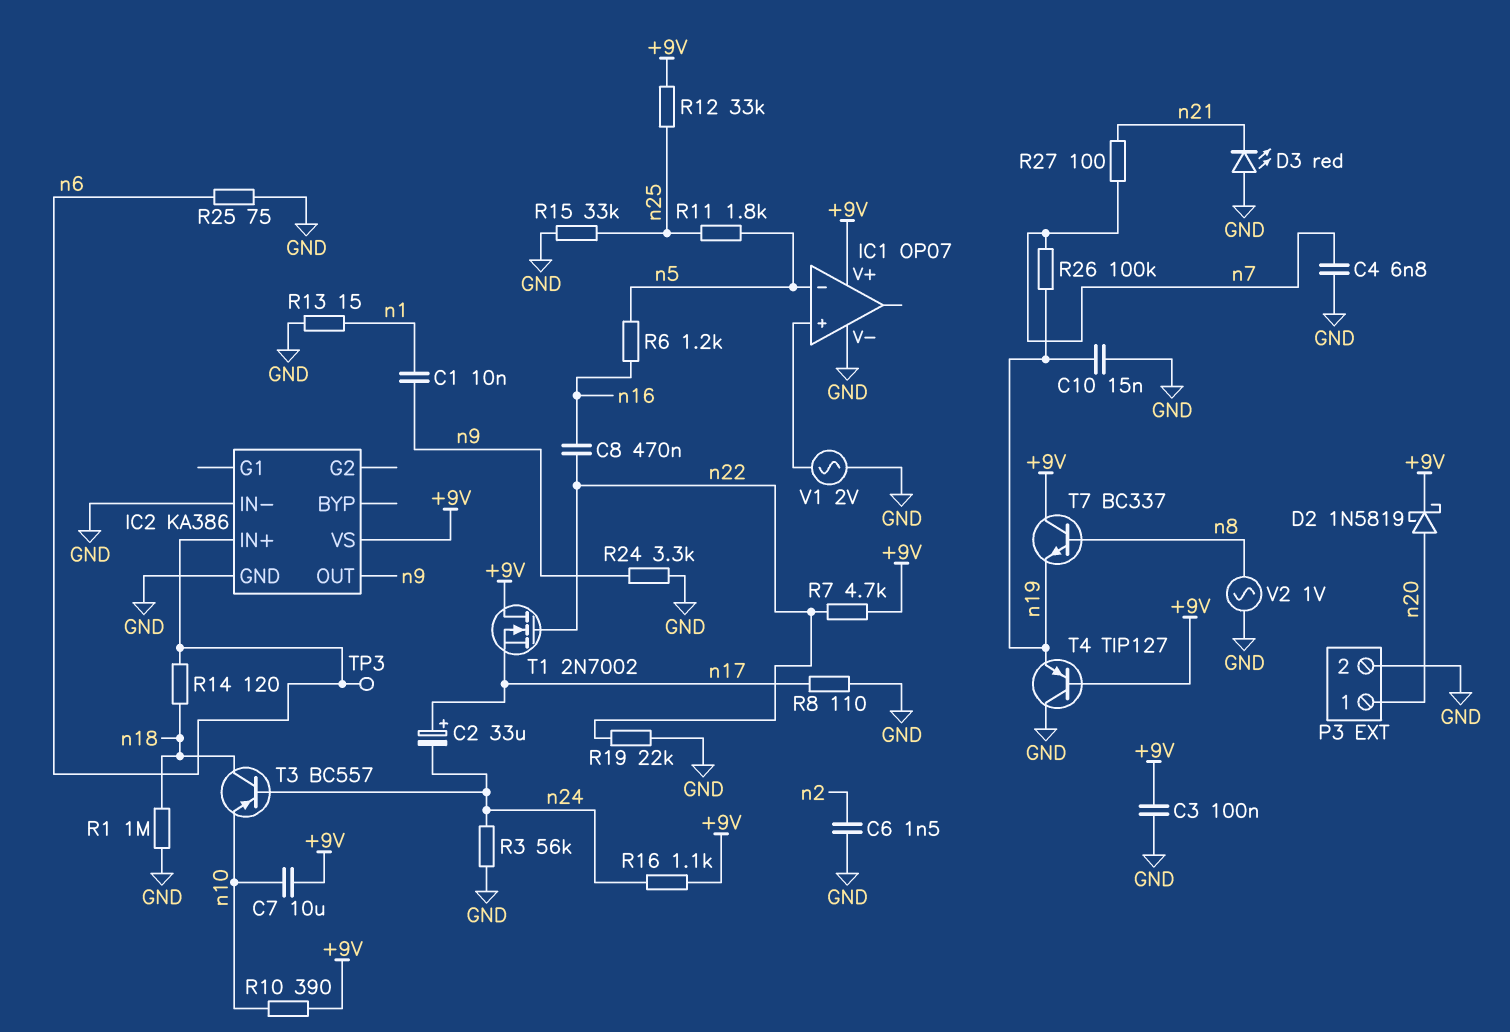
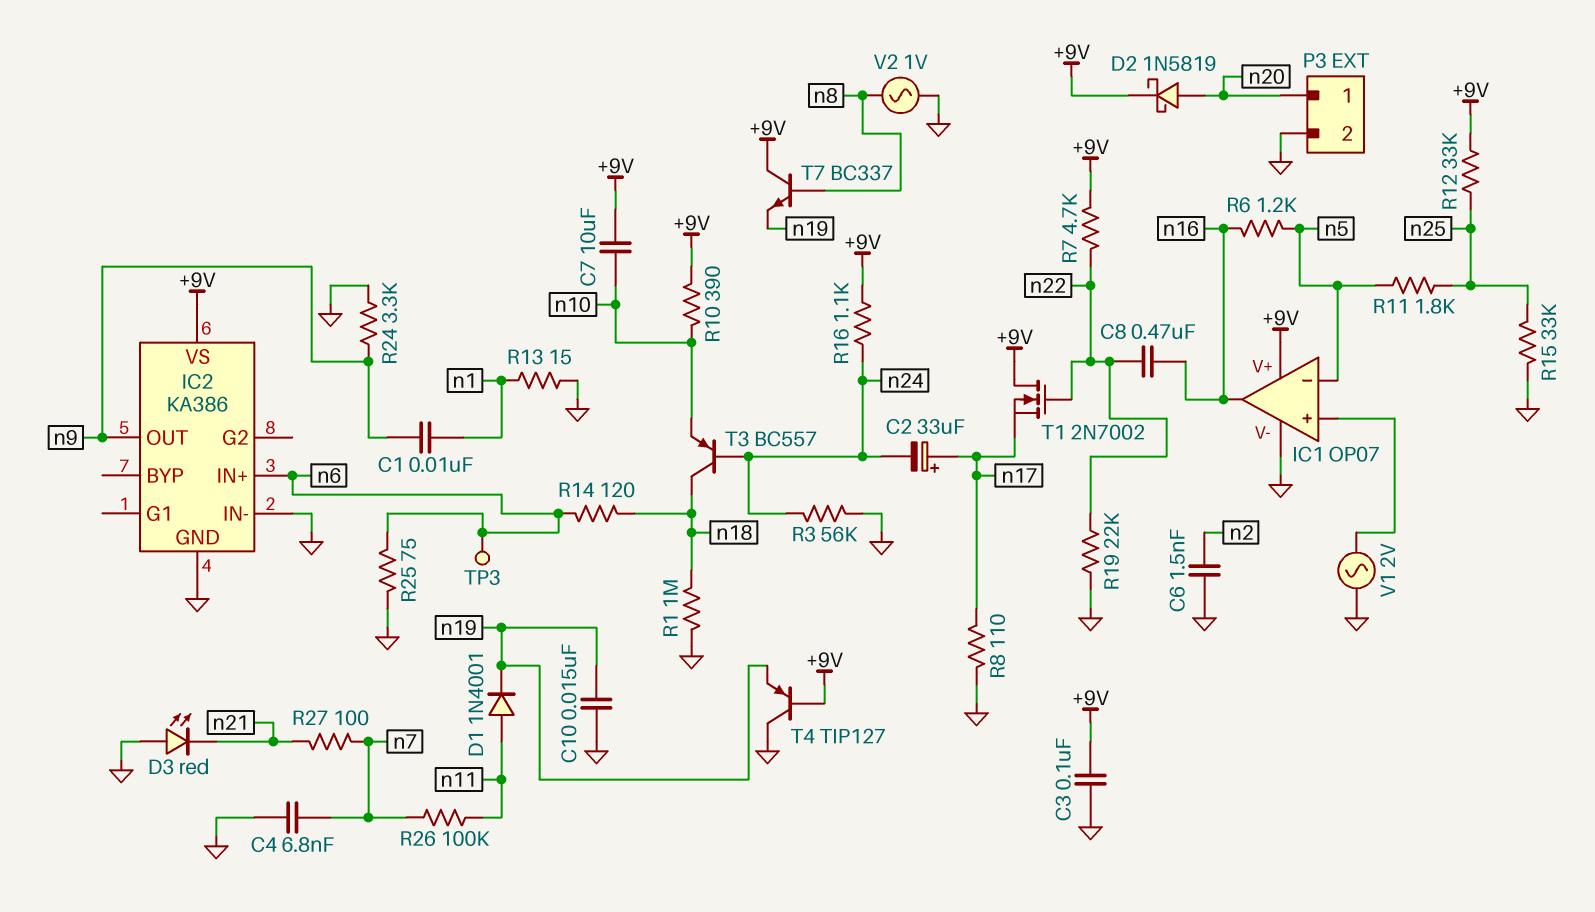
D1: none -> diode 1N4001 (A n11, K n19)
IC1 pin out: none -> n16
R26: 100k (n7, n19) -> 100k (n7, n11)

